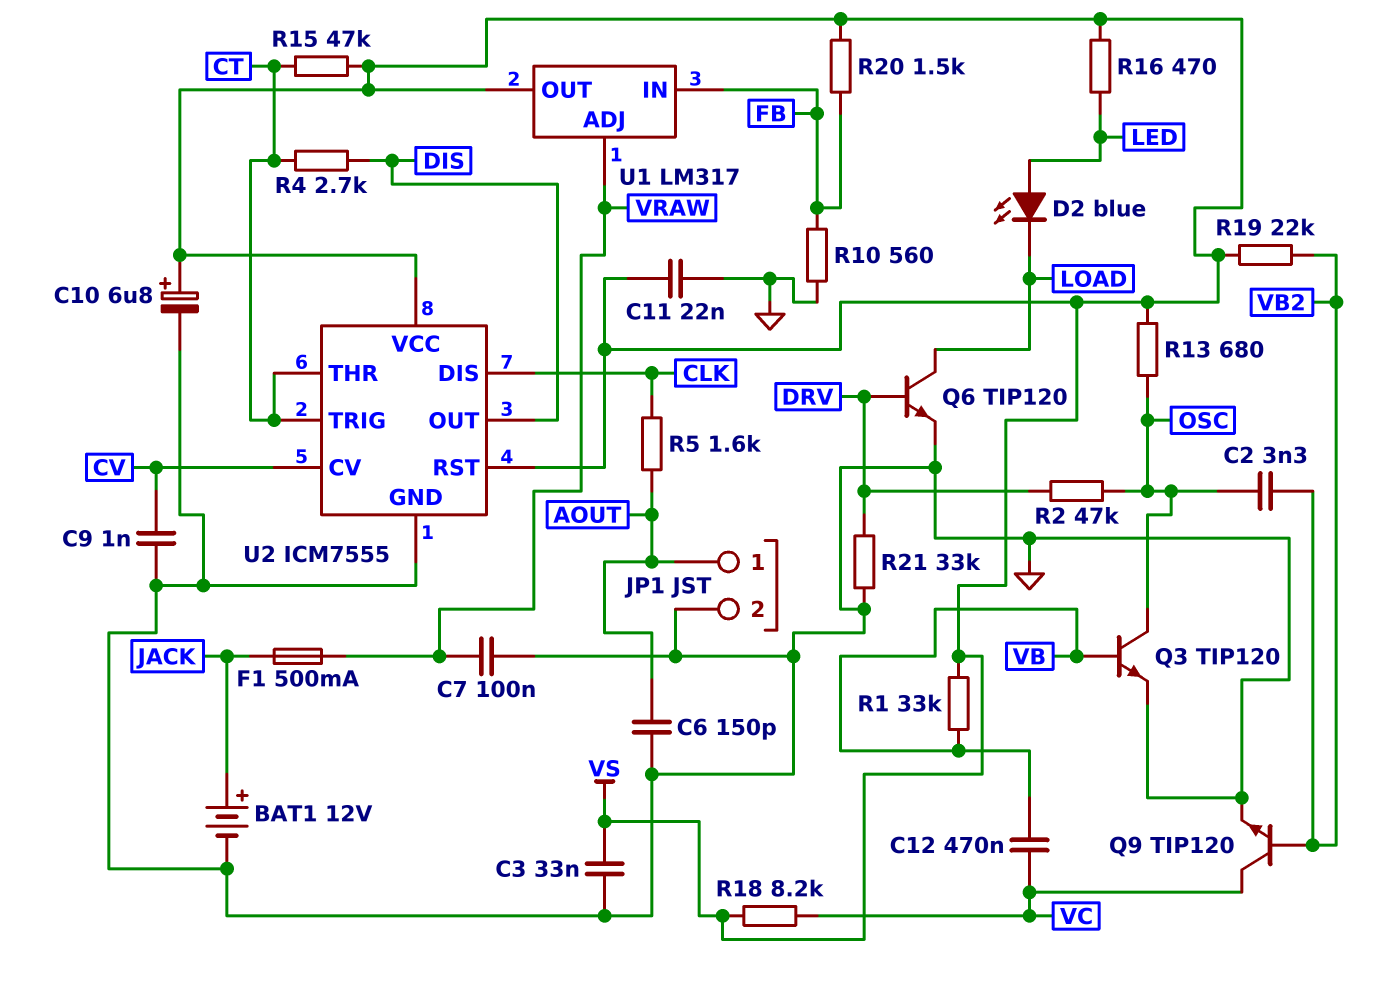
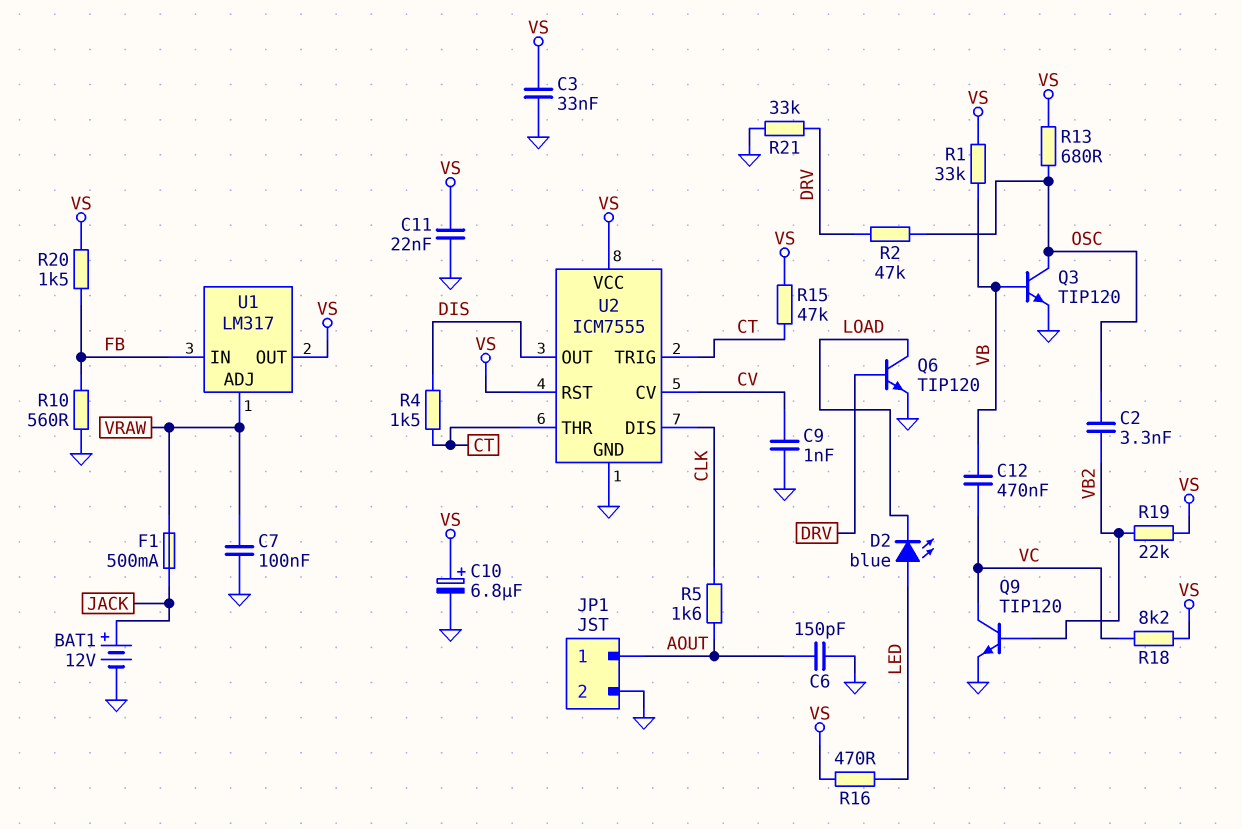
R4: 2.7k (CT, DIS) -> 1.5k (CT, DIS)

